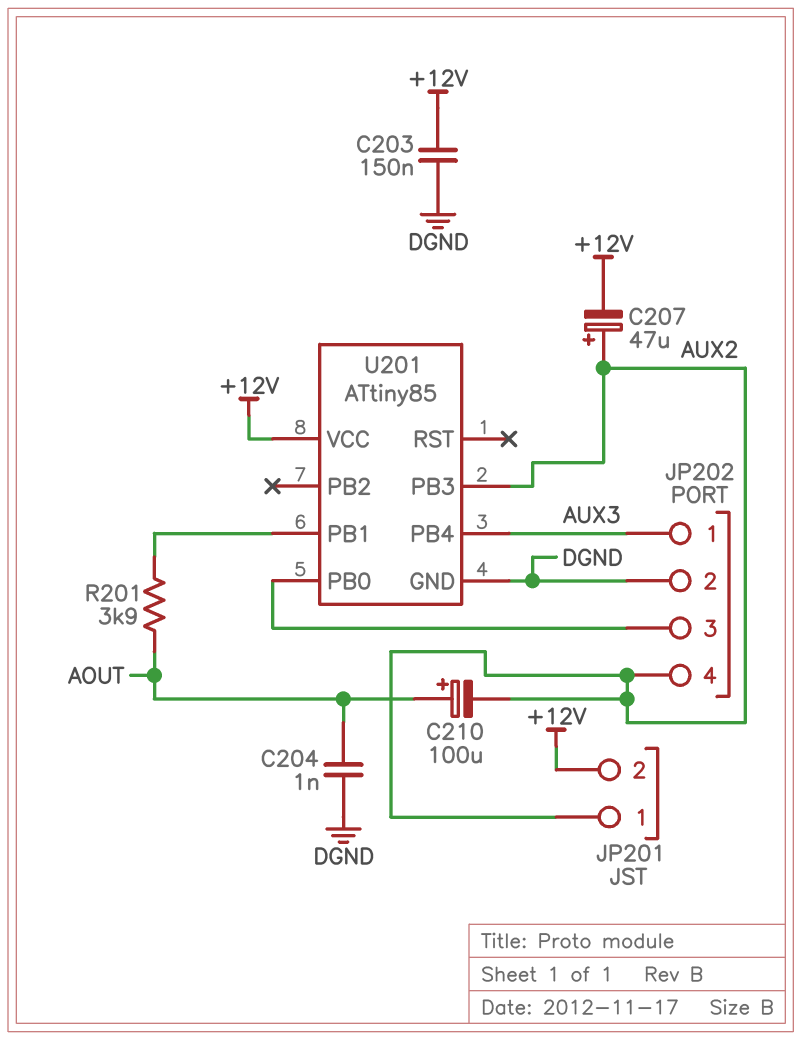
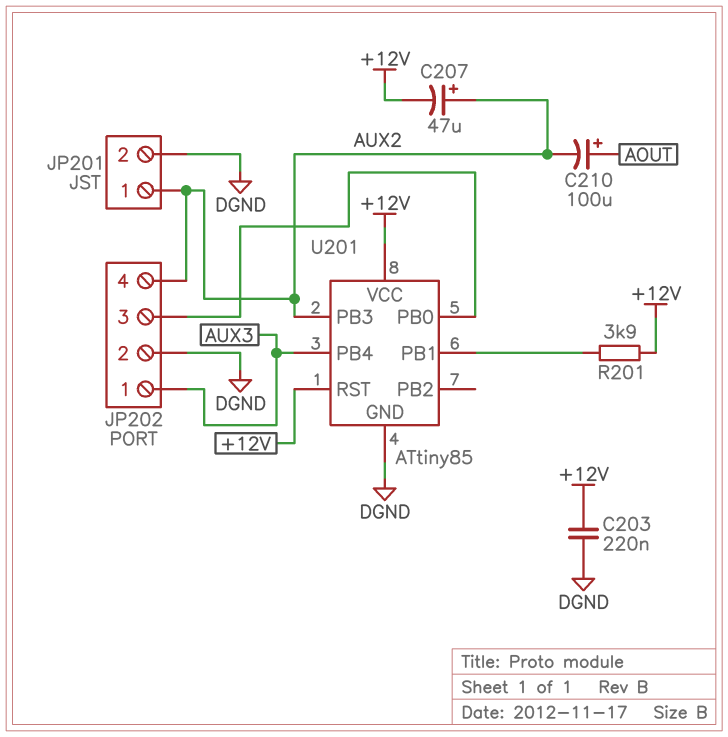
C203: 150nF (+12V, DGND) -> 220nF (+12V, DGND)
C204: 1nF (AOUT, DGND) -> none
JP201 pin 2: +12V -> DGND
R201: 3.9k (AOUT, U201/PB1) -> 3.9k (+12V, U201/PB1)
U201 pin RST: none -> +12V

